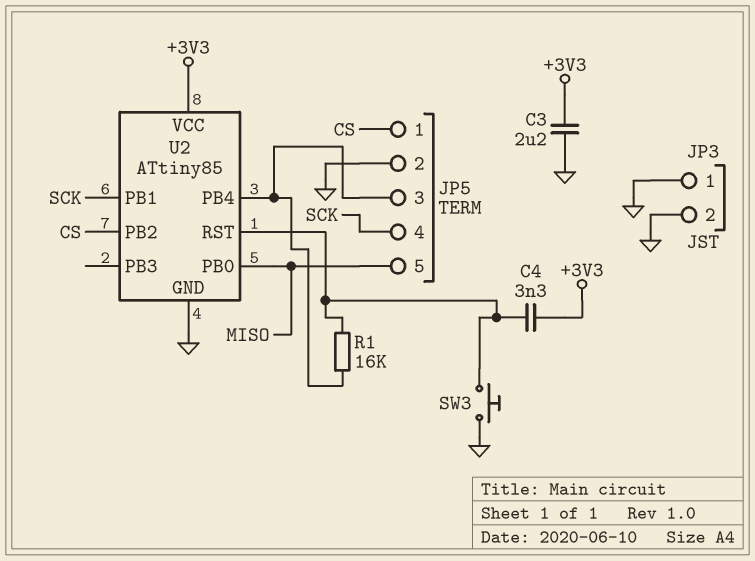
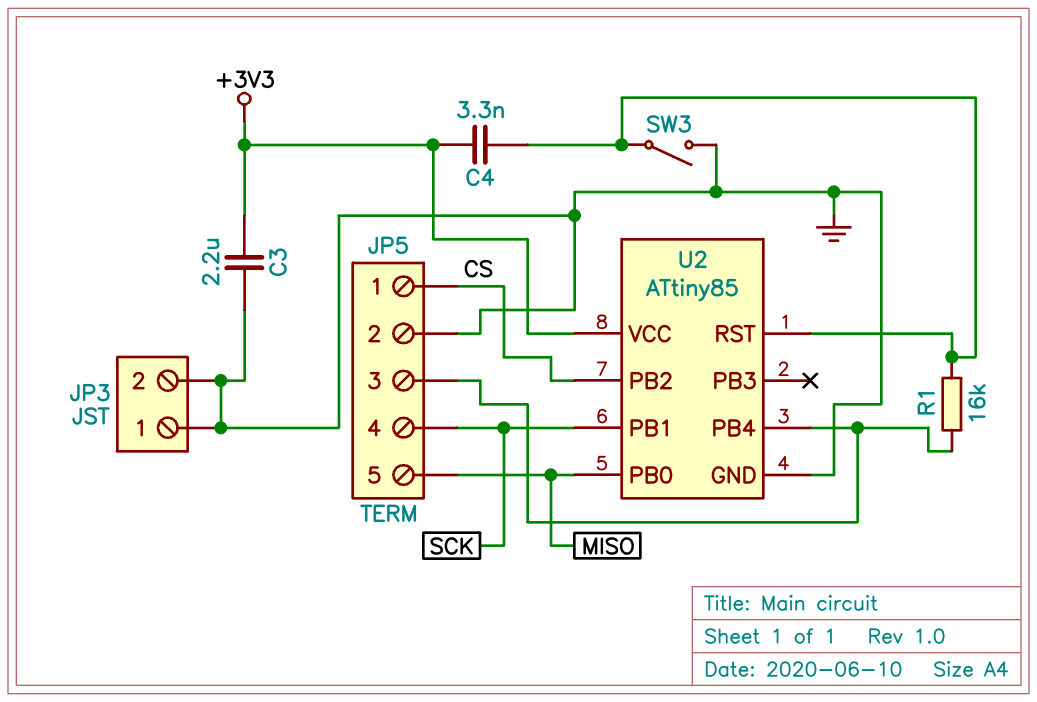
SW3: button (GND, U2/RST) -> switch (GND, U2/RST)

